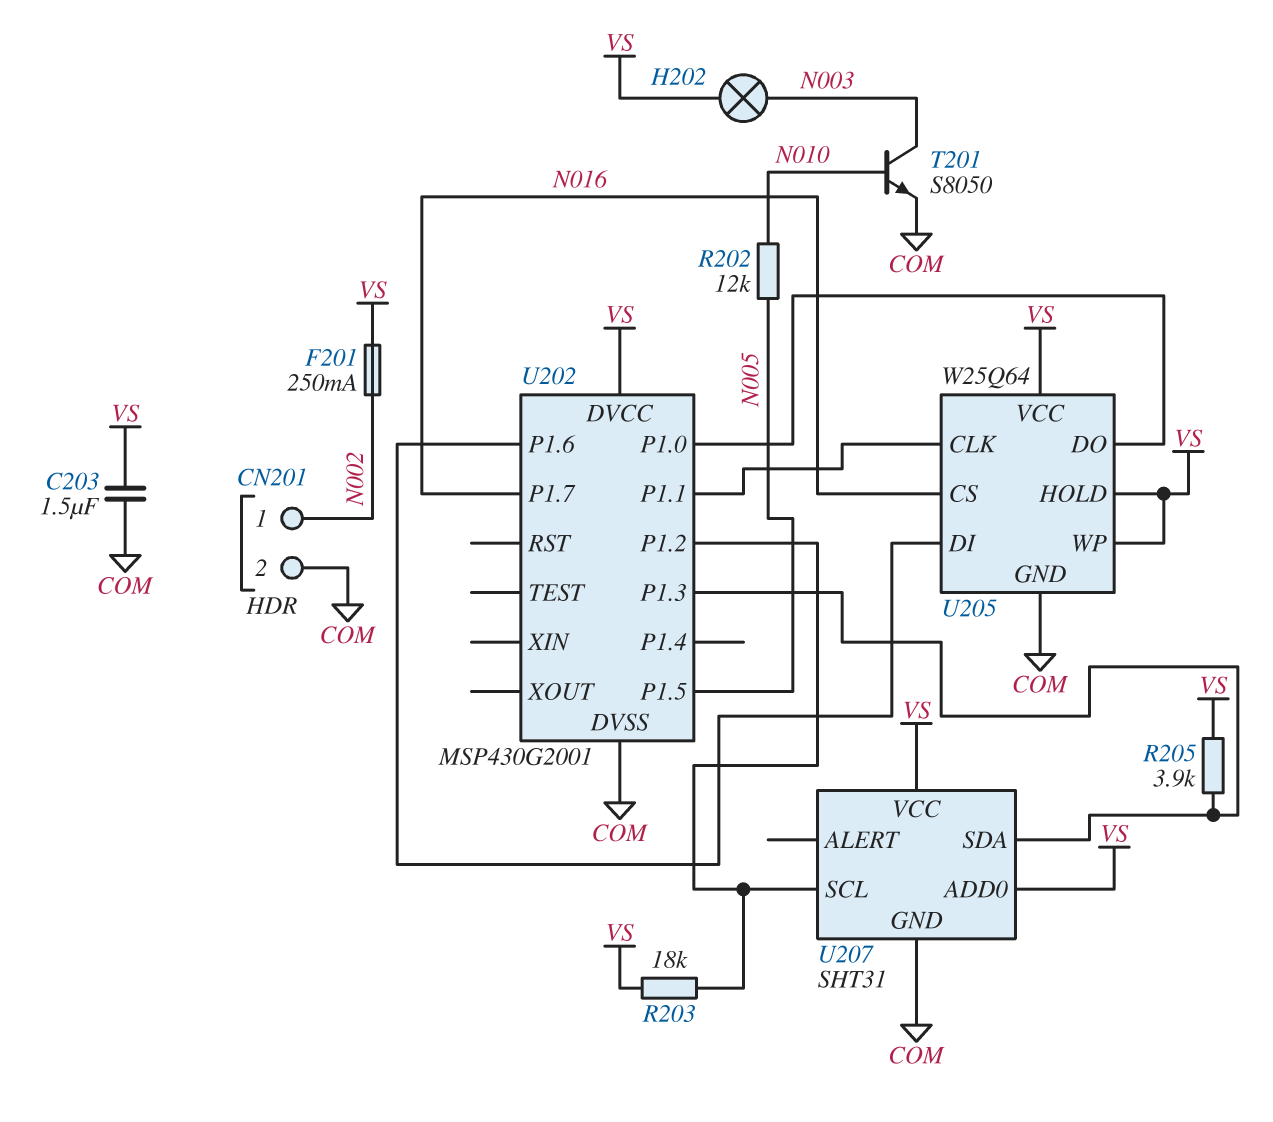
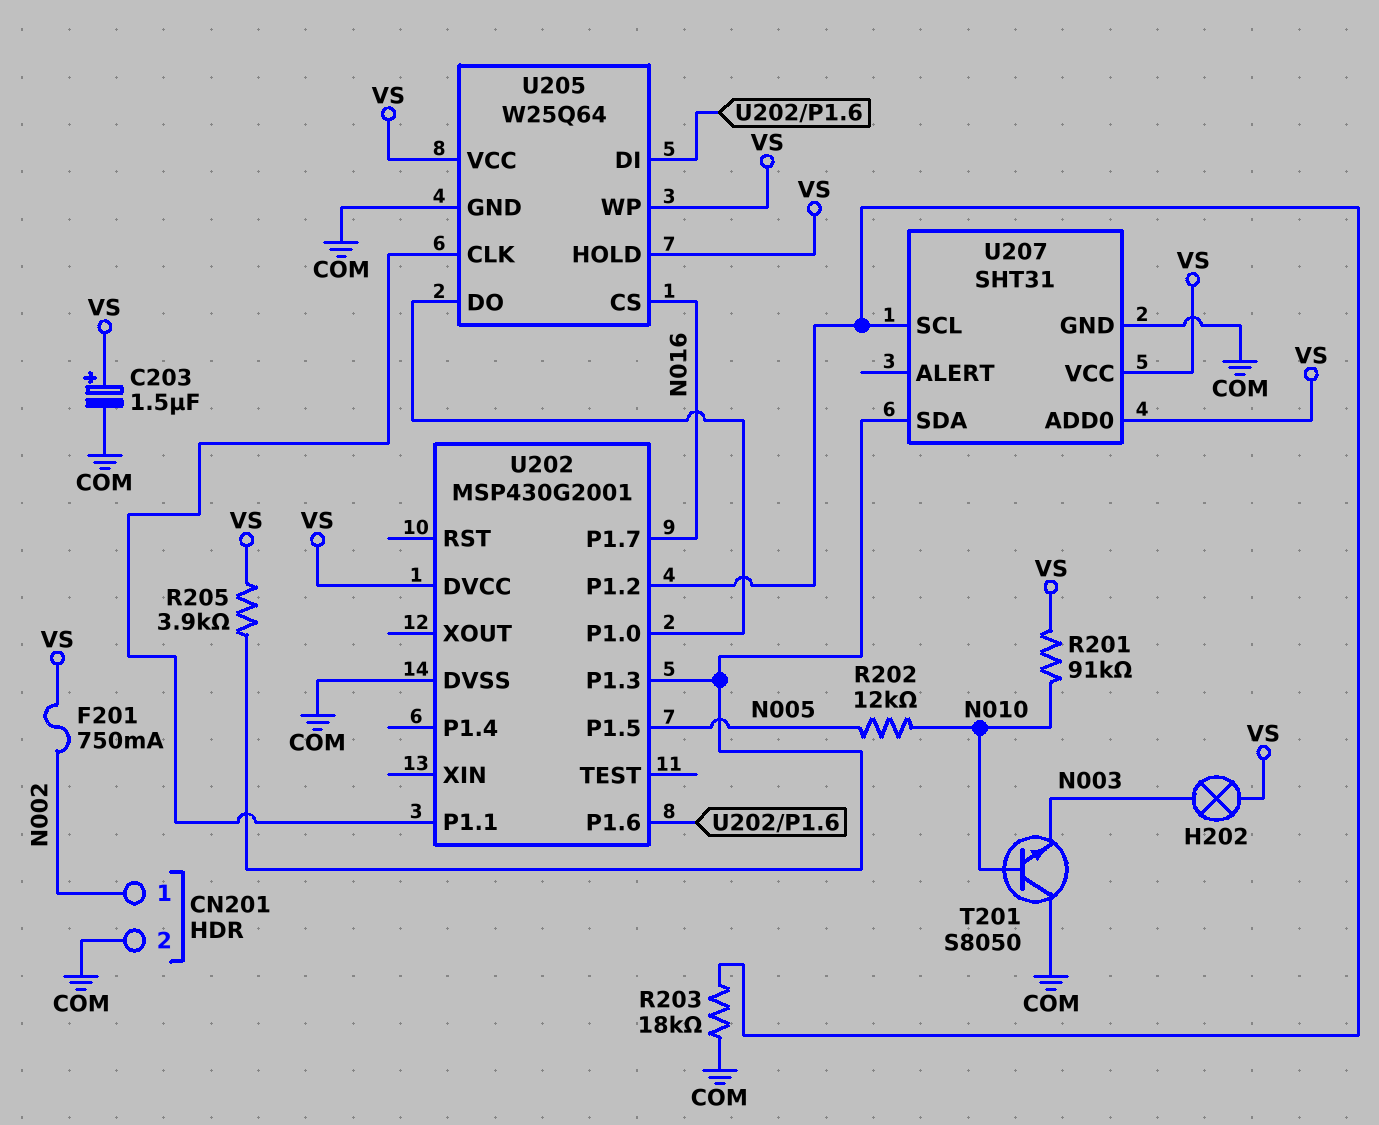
C203: 1.5uF (COM, VS) -> 1.5uF (plus VS, minus COM)
F201: 250mA (N002, VS) -> 750mA (N002, VS)
R201: none -> 91k (N010, VS)
R203: 18k (U202/P1.2, VS) -> 18k (COM, U202/P1.2)
T201: NPN S8050 (B N010, C N003, E COM) -> NPN S8050 (B N010, C COM, E N003)

